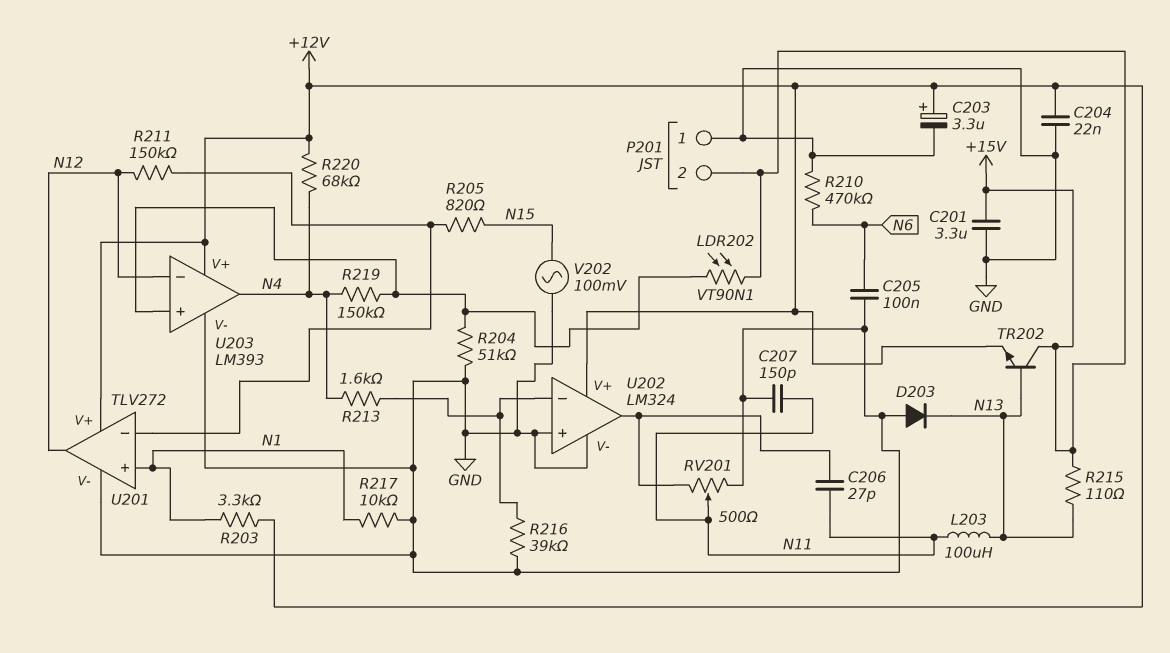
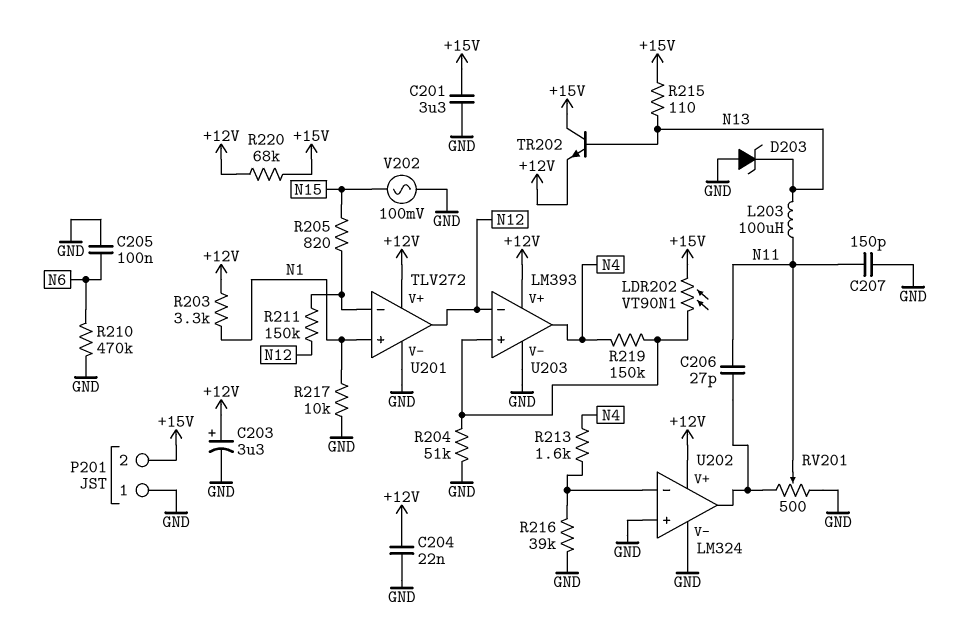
D203: diode (A GND, K N13) -> zener (A GND, K N13)
R220: 68k (+12V, N4) -> 68k (+12V, +15V)

